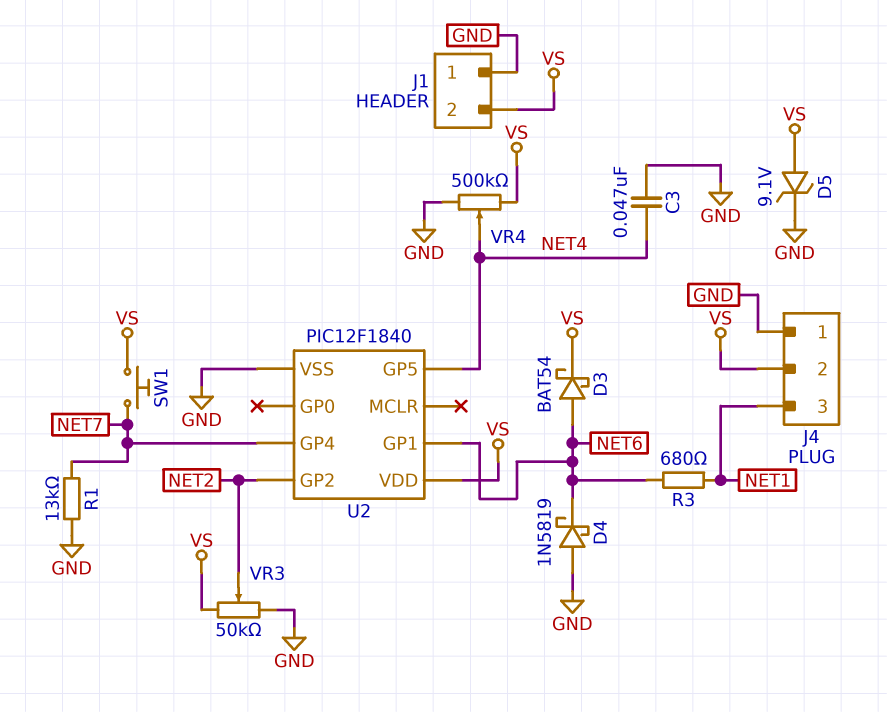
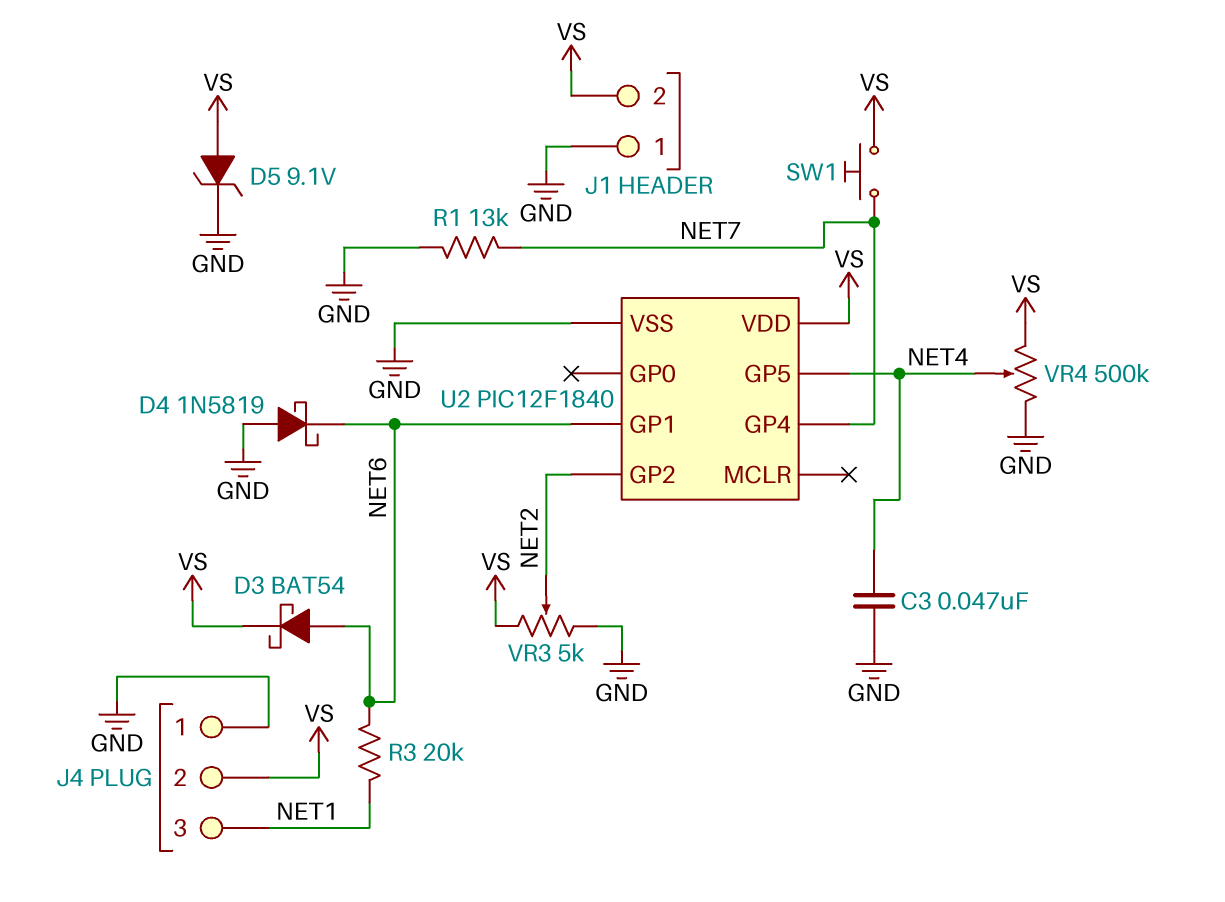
R3: 680 (NET1, NET6) -> 20k (NET1, NET6)
VR3: 50k (GND, VS, wiper NET2) -> 5k (GND, VS, wiper NET2)

